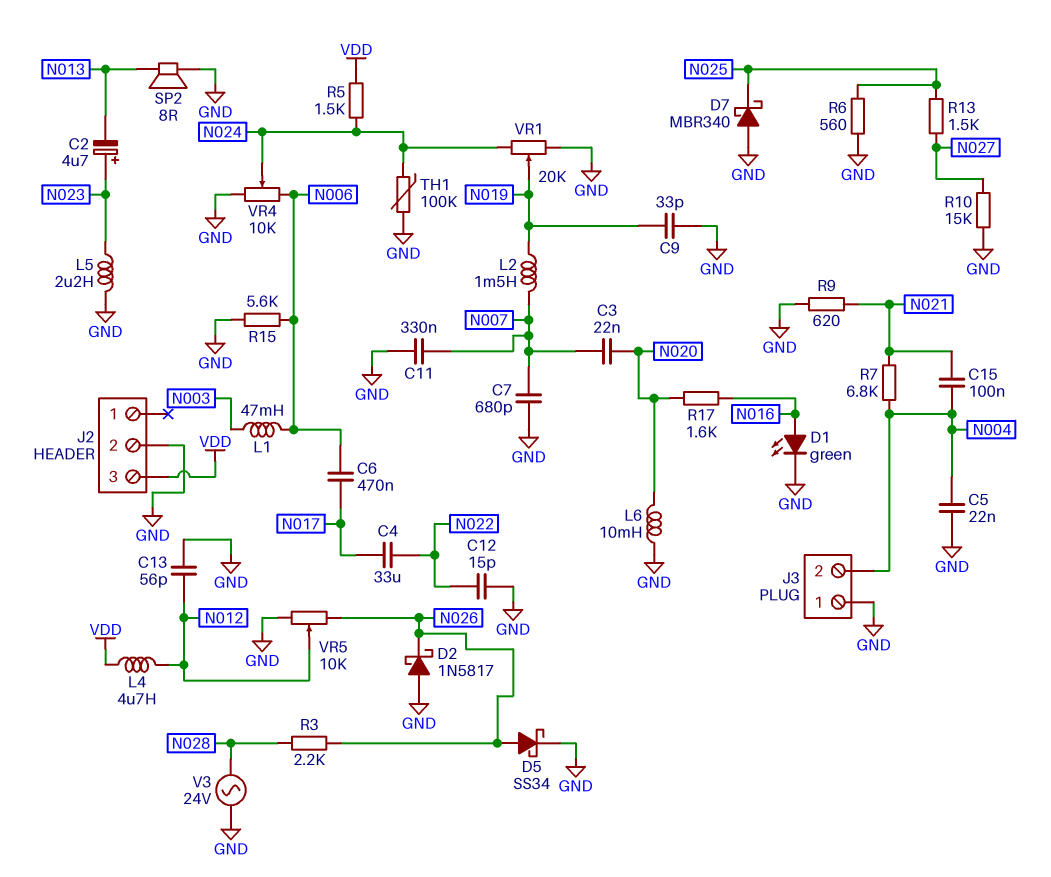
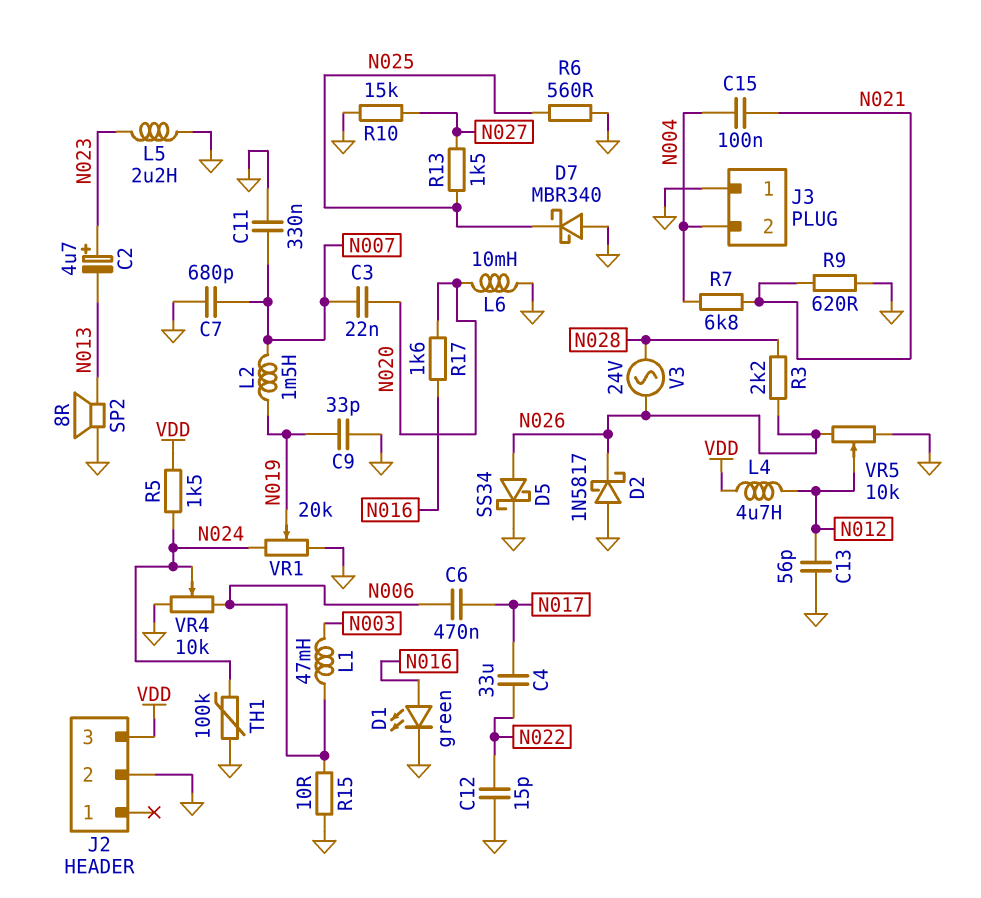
C5: 22nF (GND, N004) -> none
R15: 5.6k (GND, N006) -> 10 (GND, N006)
V3: AC 24V (GND, N028) -> AC 24V (N026, N028)

